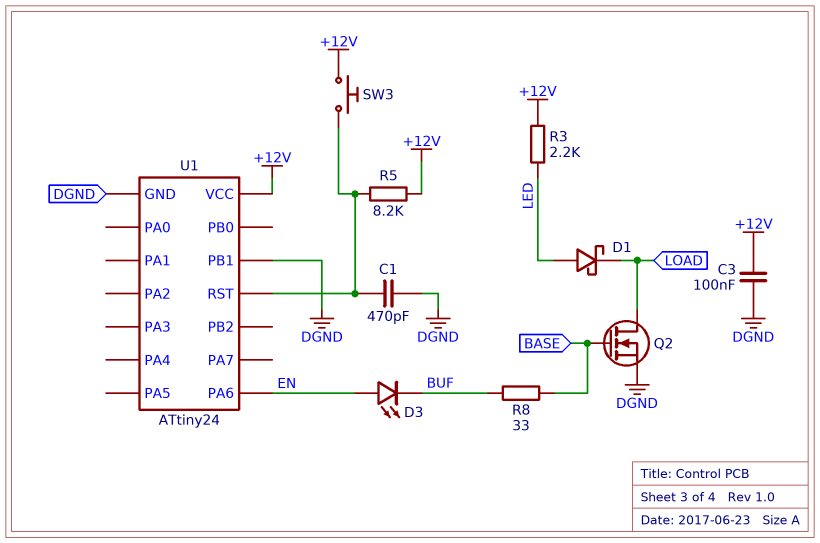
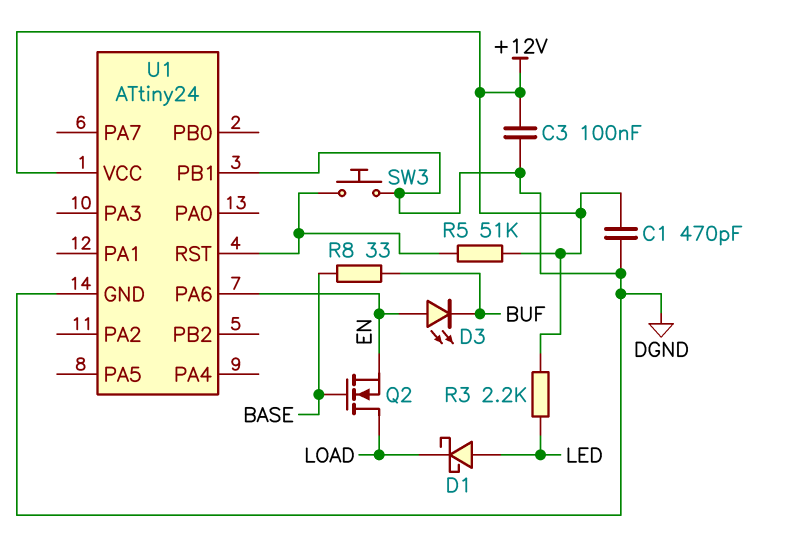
C1: 470pF (DGND, U1/RST) -> 470pF (+12V, DGND)
Q2: NMOS (G BASE, D LOAD, S DGND) -> NMOS (G BASE, D LOAD, S EN)
R5: 8.2k (+12V, U1/RST) -> 51k (+12V, U1/RST)
SW3: button (+12V, U1/RST) -> button (DGND, U1/RST)

